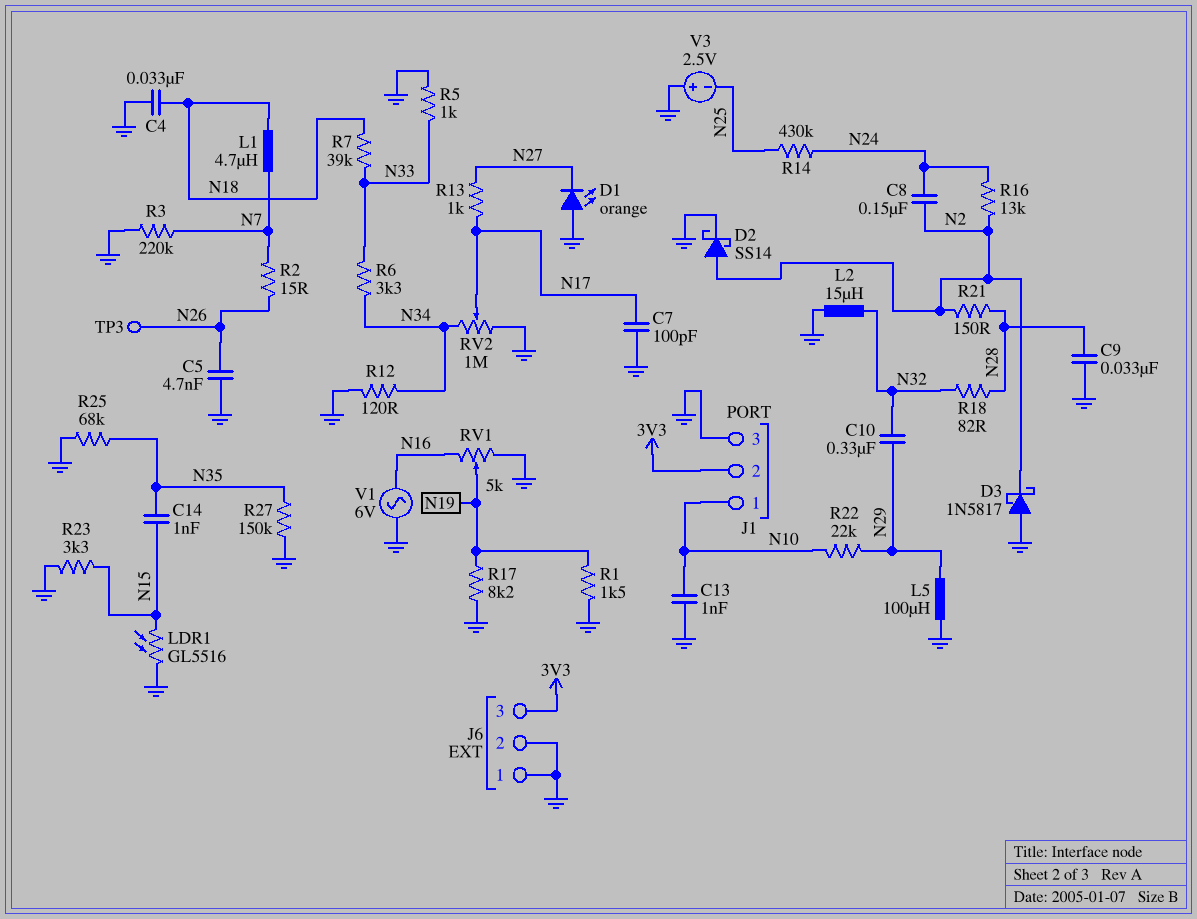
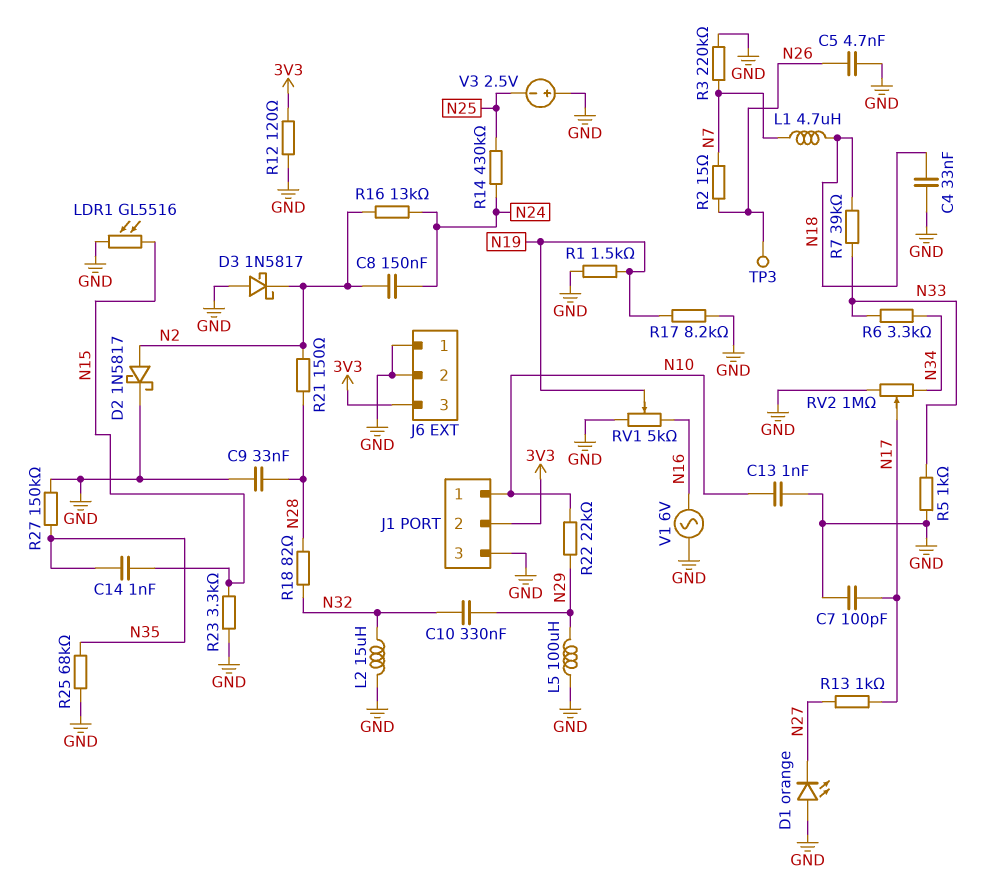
D2: schottky SS14 (A N2, K GND) -> schottky 1N5817 (A N2, K GND)
R12: 120 (GND, N34) -> 120 (3V3, GND)

